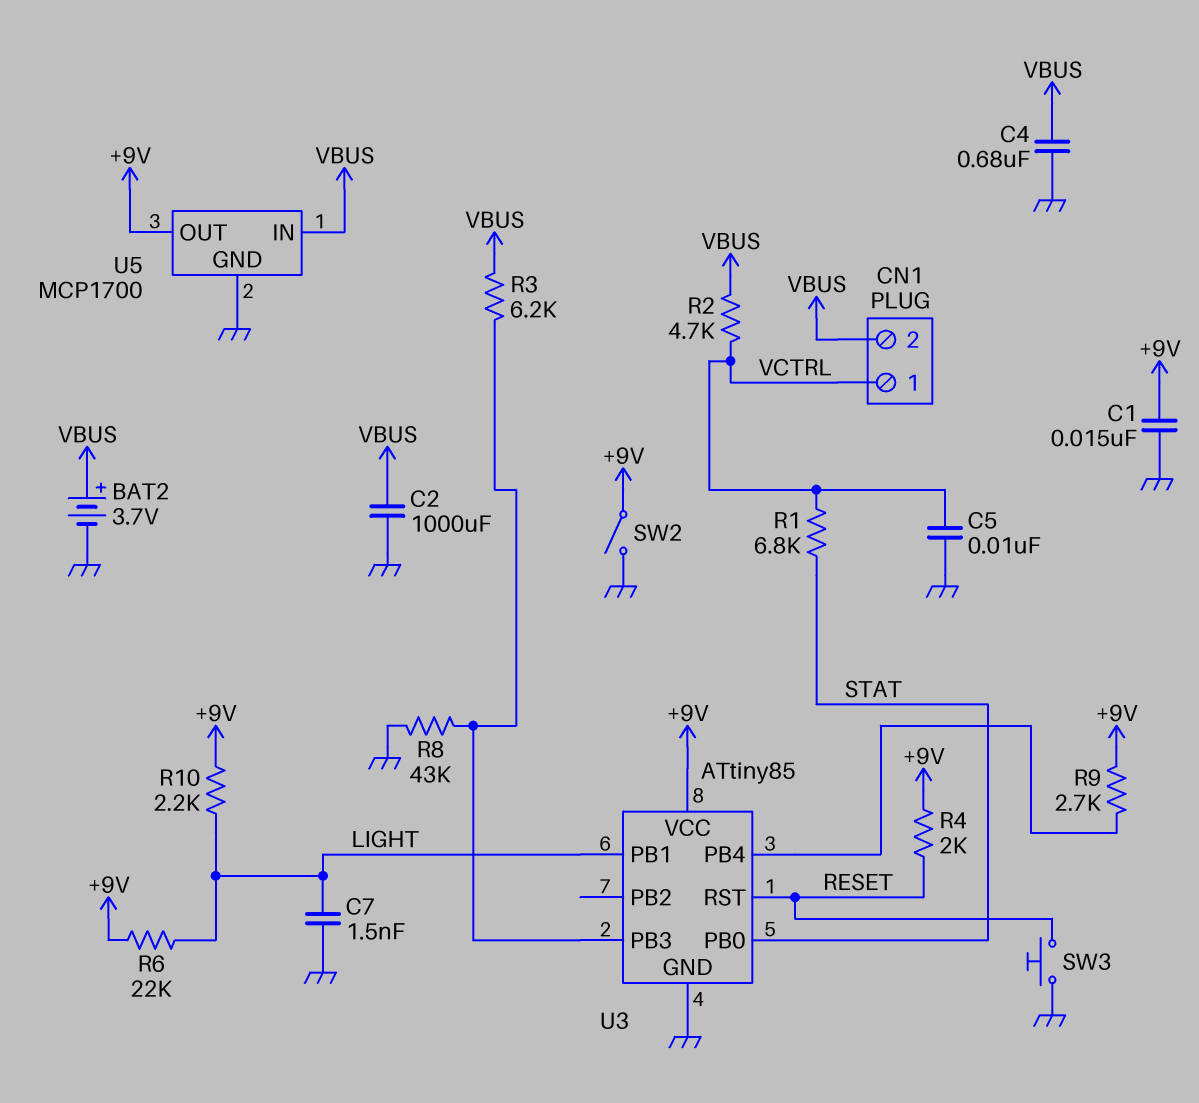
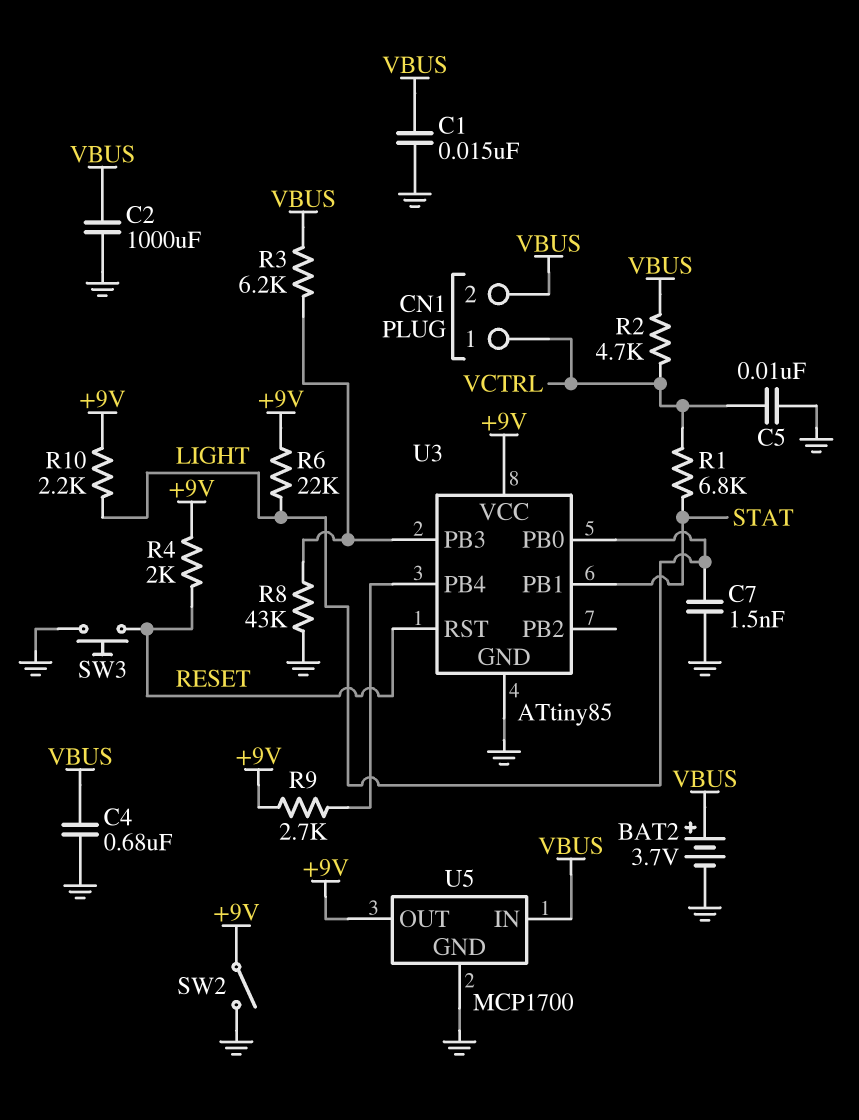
C1: 15nF (+9V, GND) -> 15nF (GND, VBUS)
U3 pin PB0: STAT -> LIGHT
U3 pin PB1: LIGHT -> STAT

